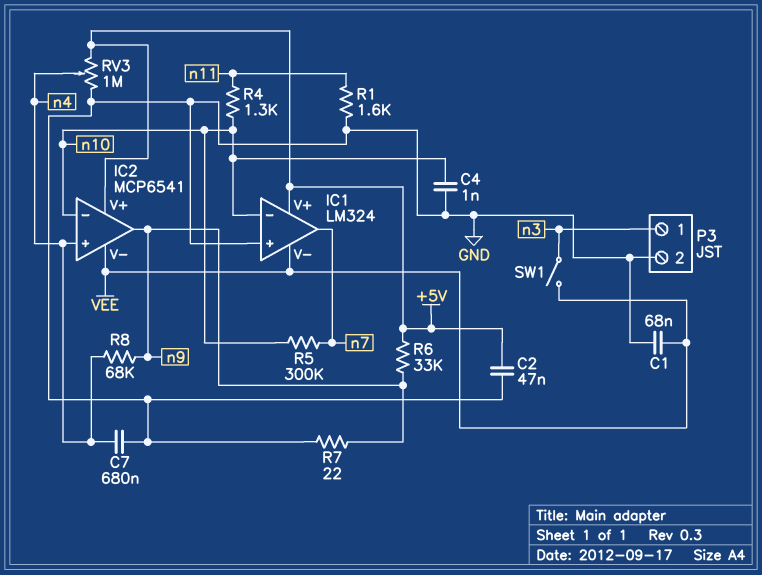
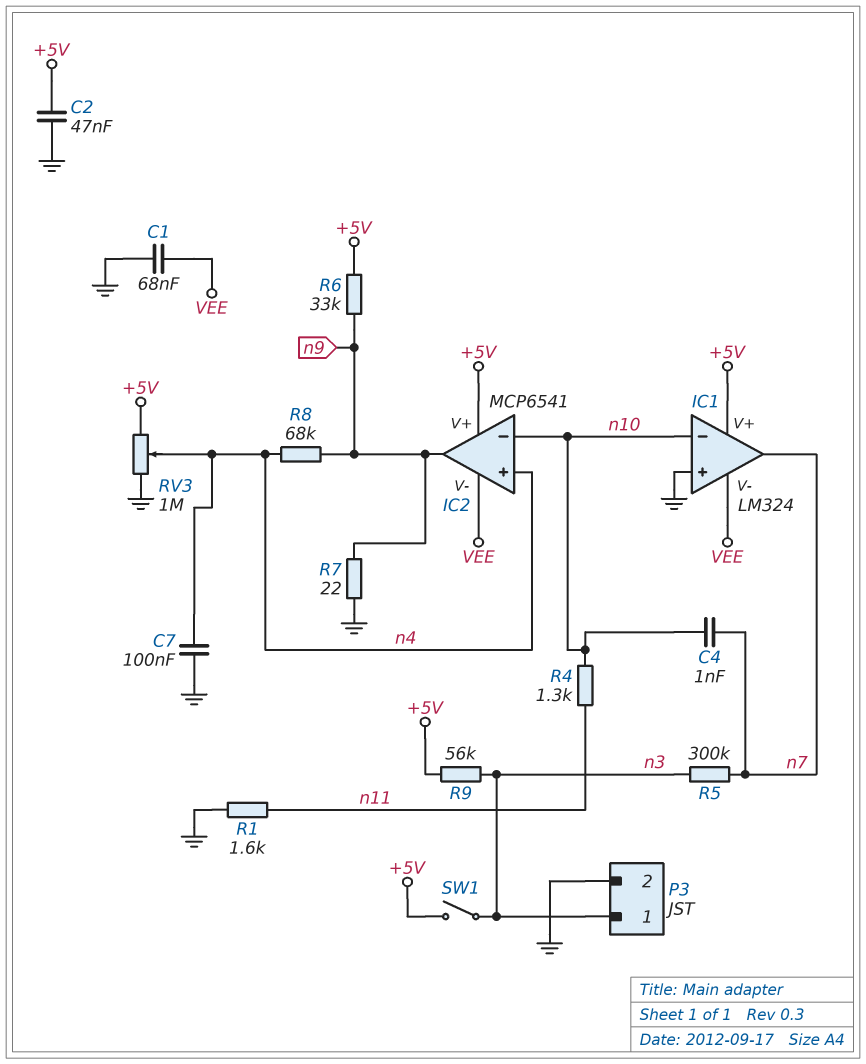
C4: 1nF (GND, n10) -> 1nF (n7, n10)
C7: 680nF (GND, n4) -> 100nF (GND, n4)
R5: 300k (n7, n10) -> 300k (n3, n7)
R9: none -> 56k (+5V, n3)
SW1: switch (VEE, n3) -> switch (+5V, n3)

